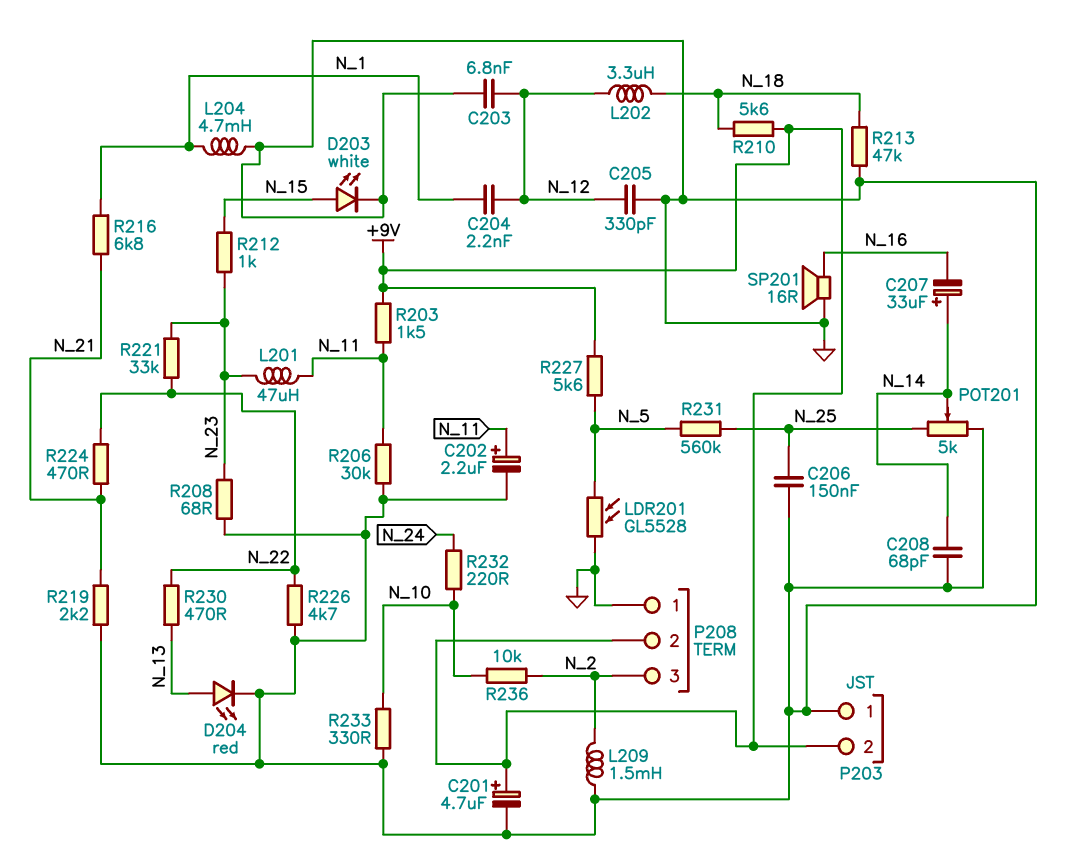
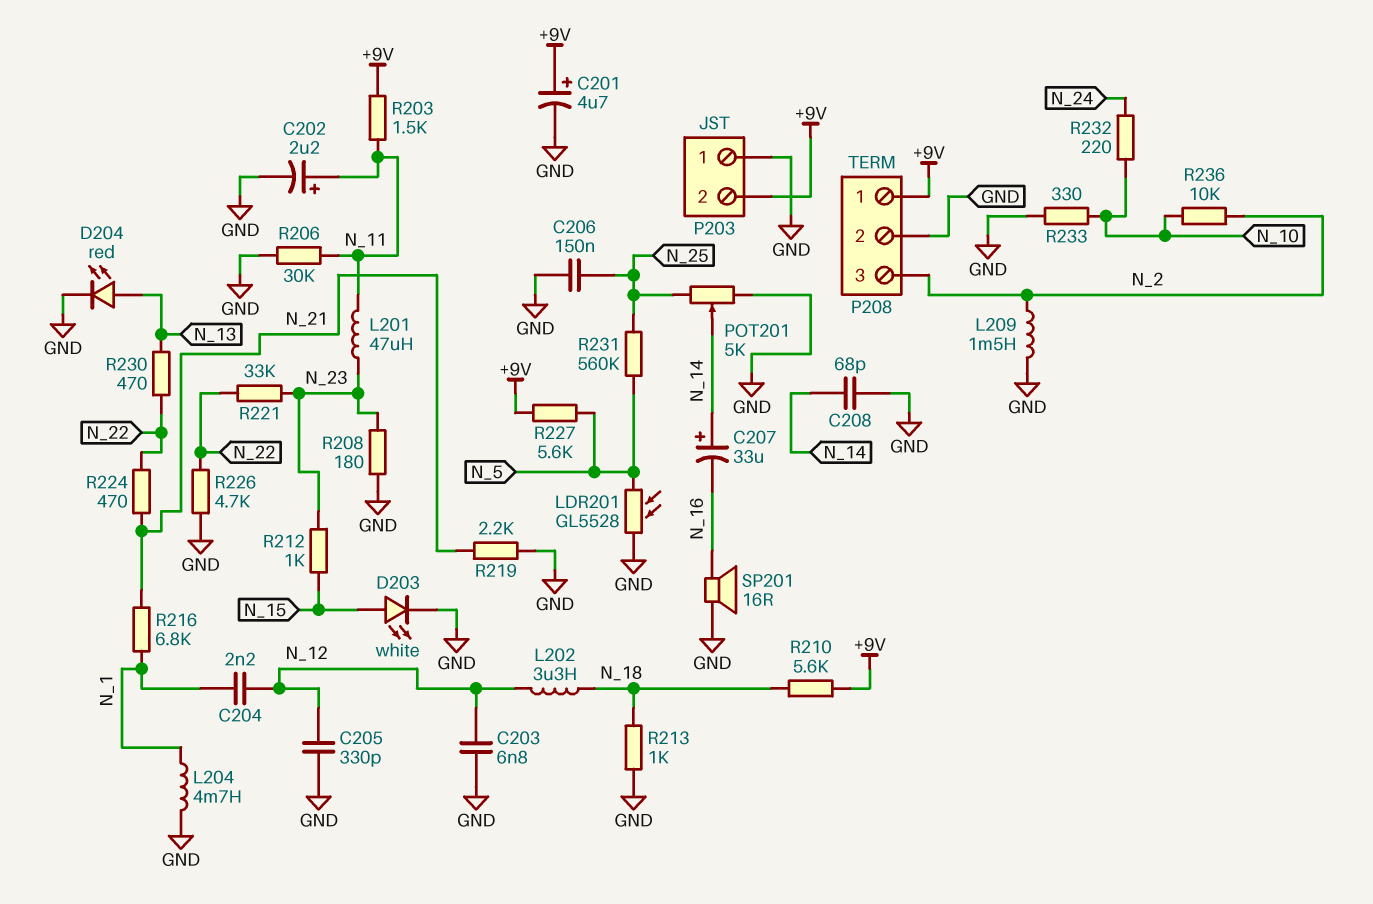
P208 pin 1: GND -> +9V
P208 pin 2: +9V -> GND
R208: 68 (GND, N_23) -> 180 (GND, N_23)
R213: 47k (GND, N_18) -> 1k (GND, N_18)

